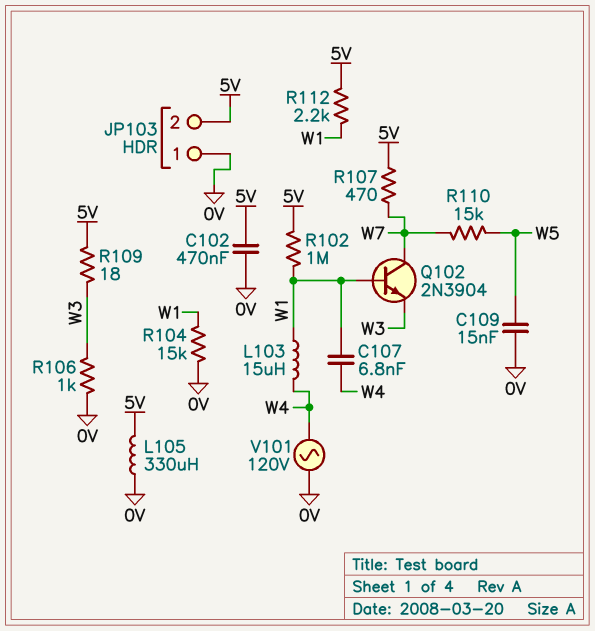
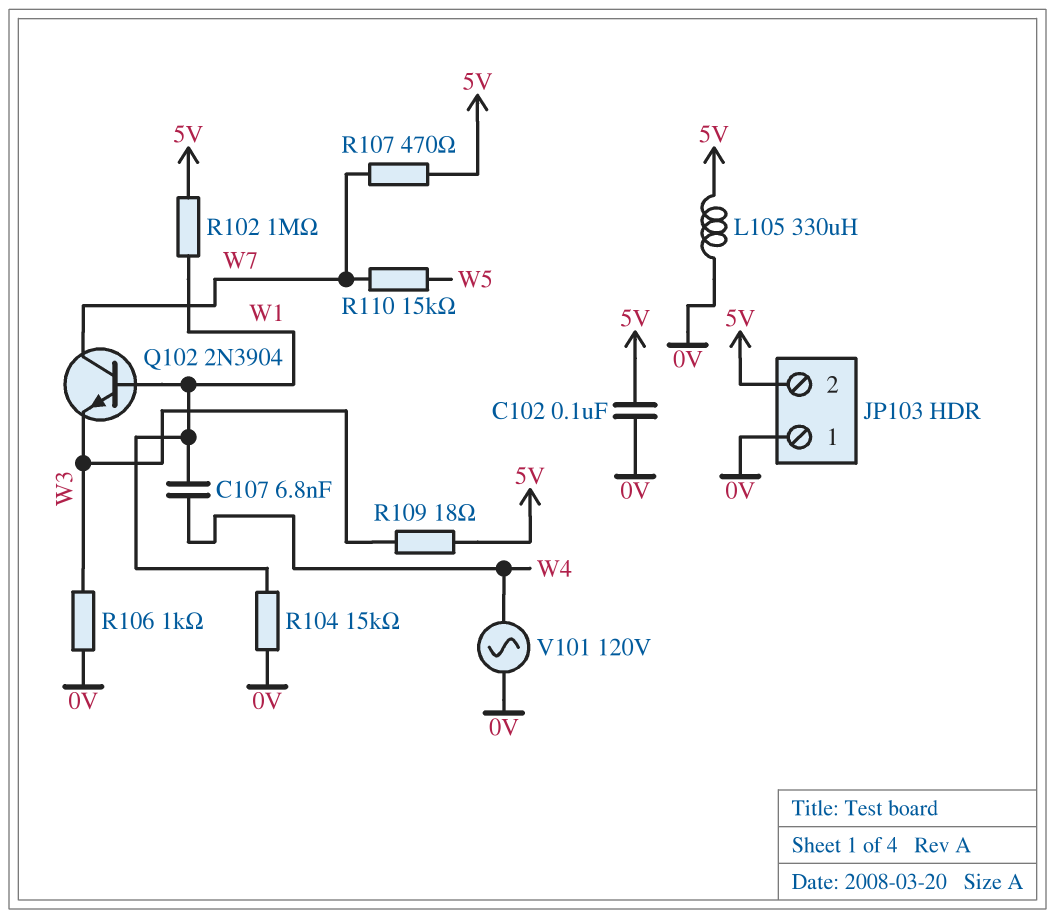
C102: 470nF (0V, 5V) -> 100nF (0V, 5V)
C109: 15nF (0V, W5) -> none
L103: 15uH (W1, W4) -> none
R112: 2.2k (5V, W1) -> none

